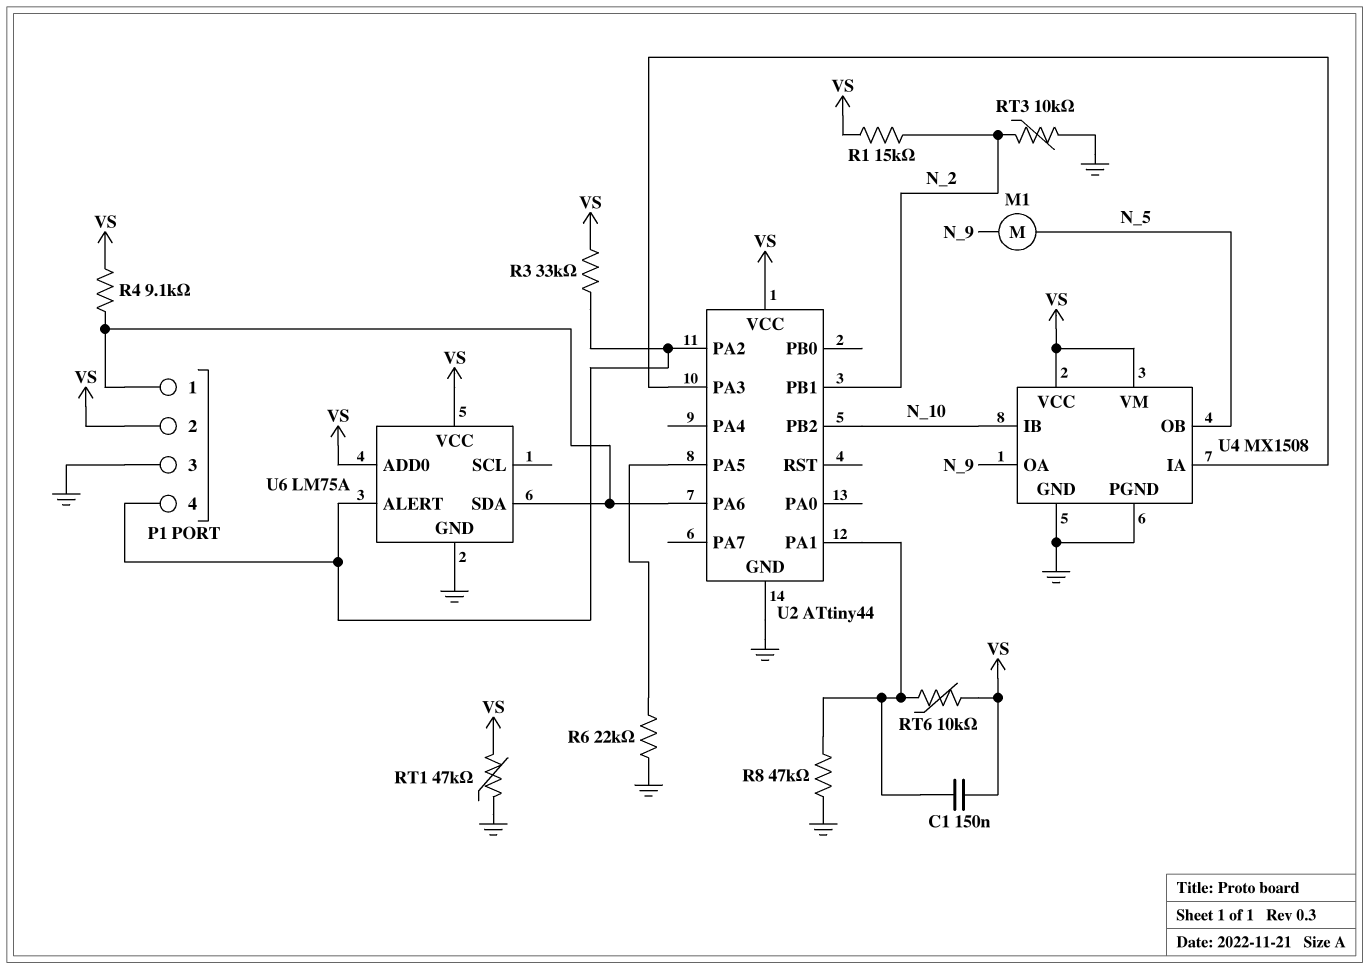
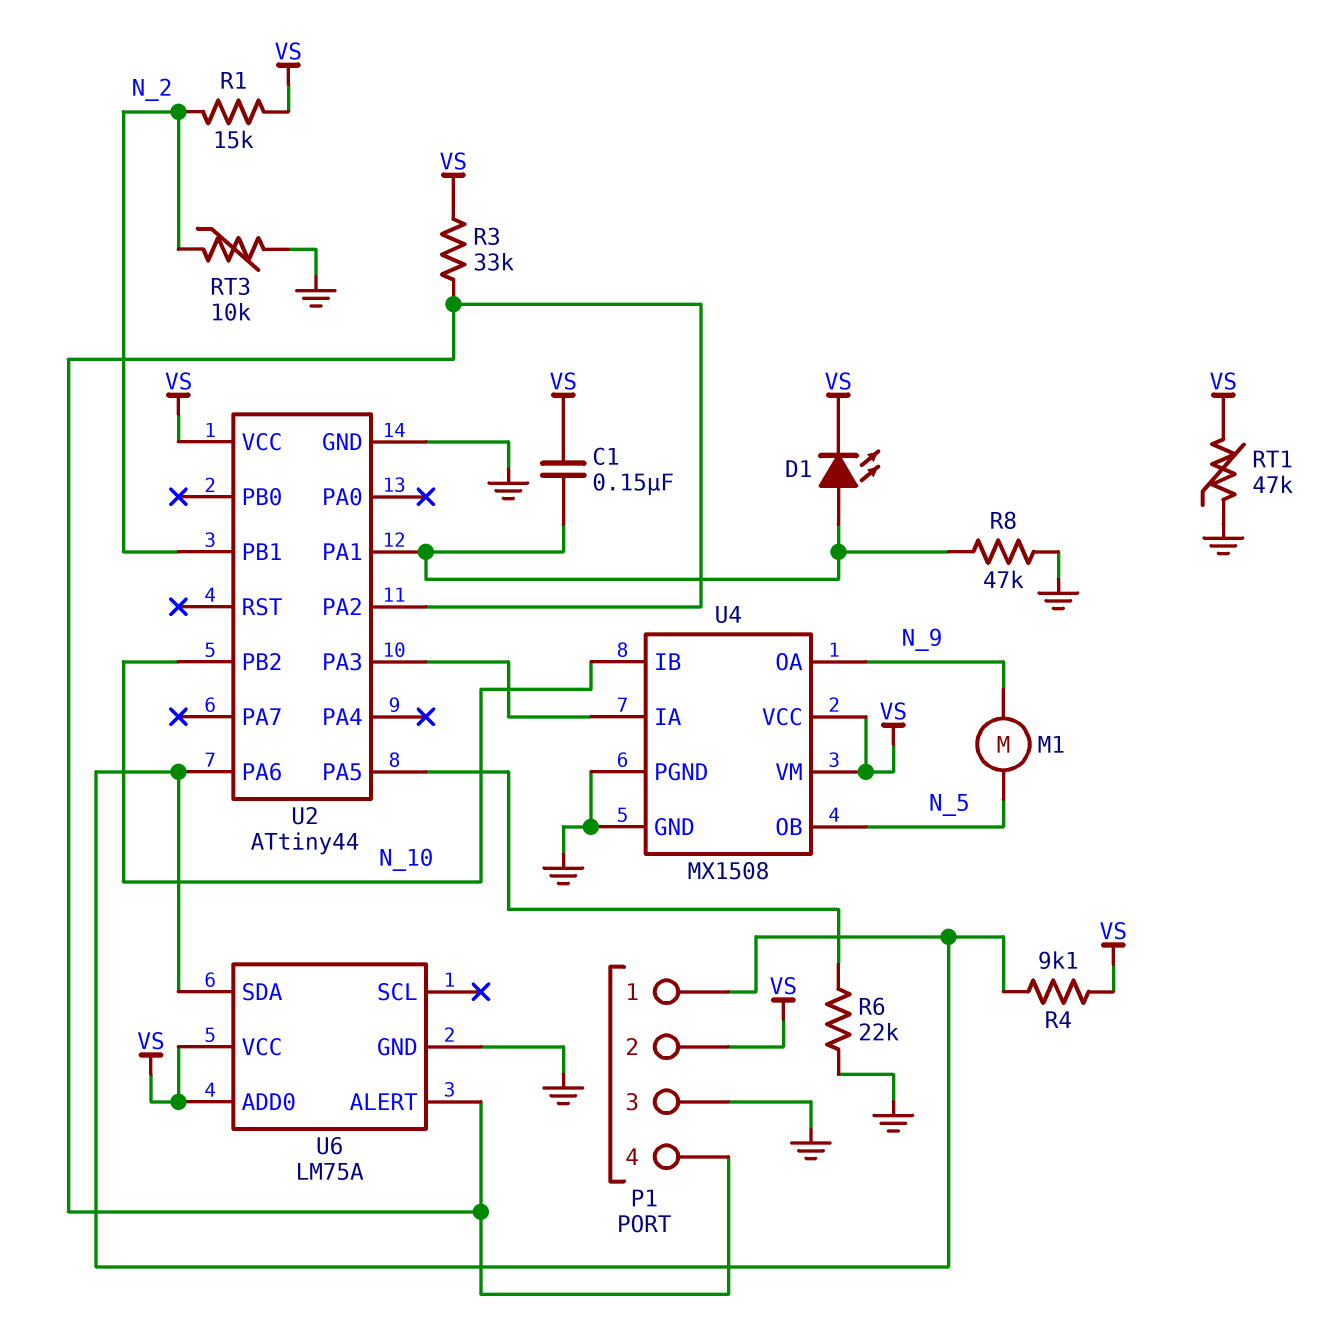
D1: none -> LED (A U2/PA1, K VS)
RT6: 10k (U2/PA1, VS) -> none

